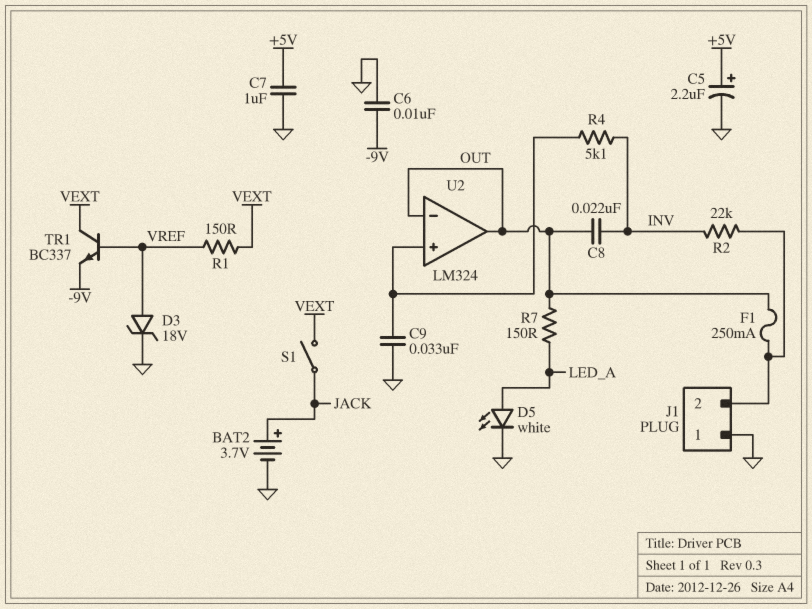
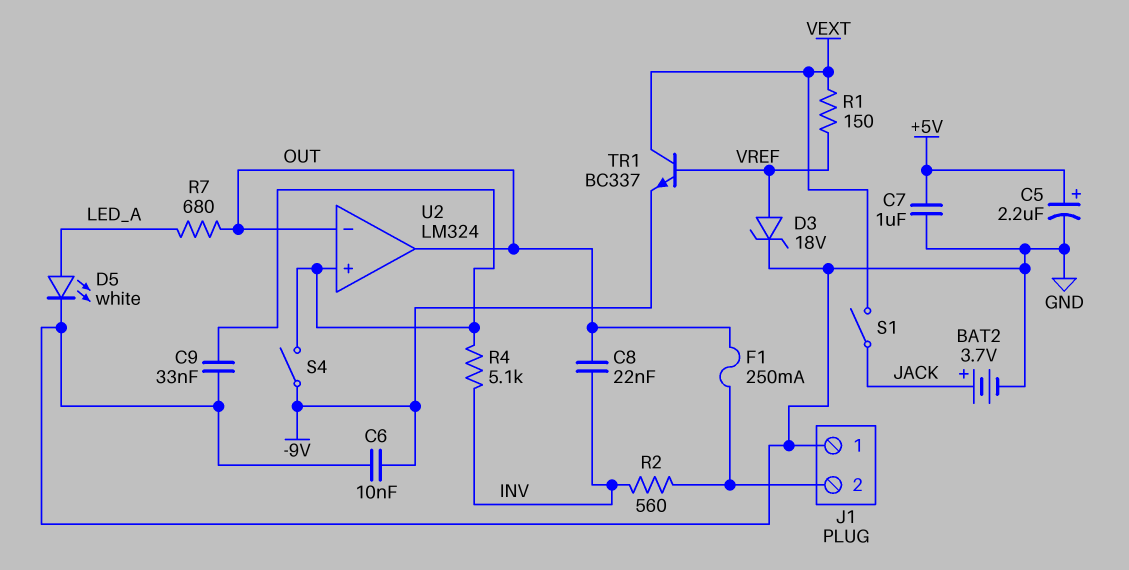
R2: 22k (INV, J1/2) -> 560 (INV, J1/2)
R7: 150 (LED_A, OUT) -> 680 (LED_A, OUT)
S4: none -> switch (-9V, U2/in+)

